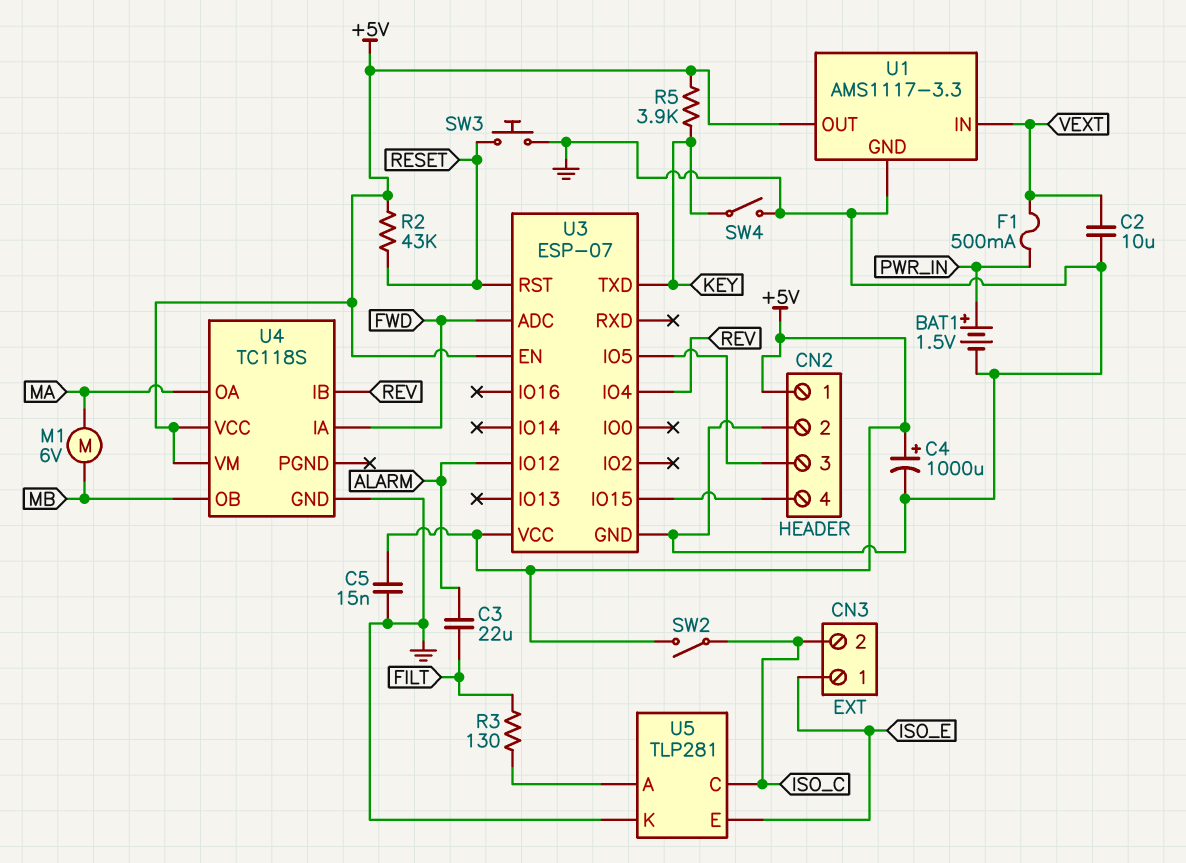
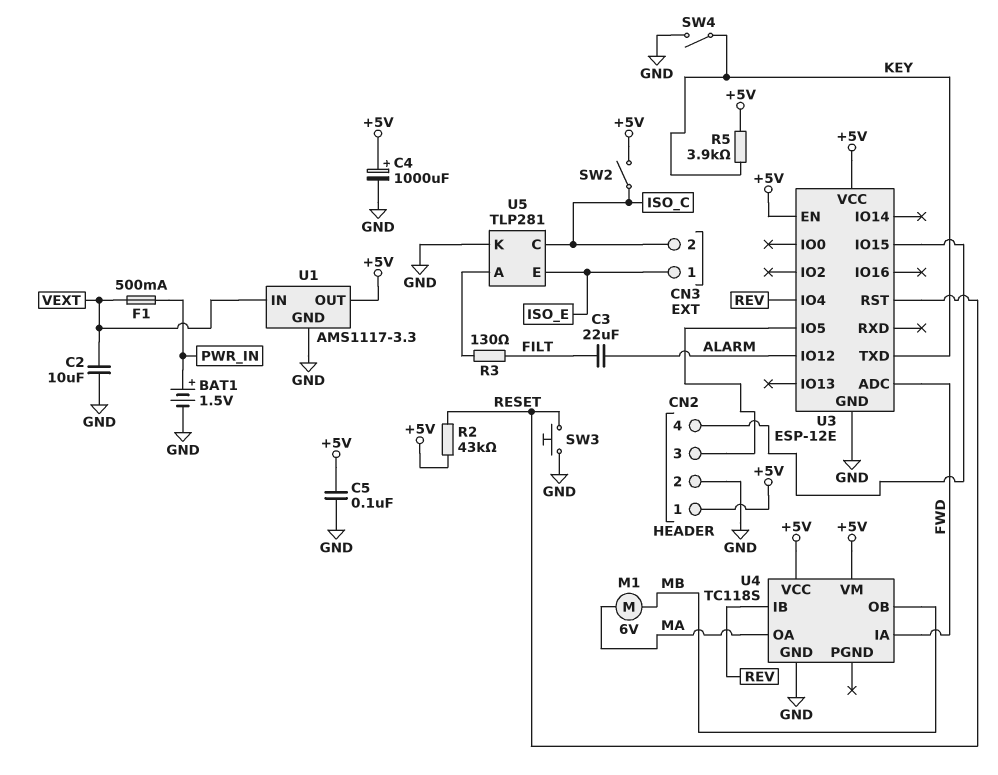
C5: 15nF (+5V, GND) -> 100nF (+5V, GND)
U3: ESP-07 -> ESP-12E

